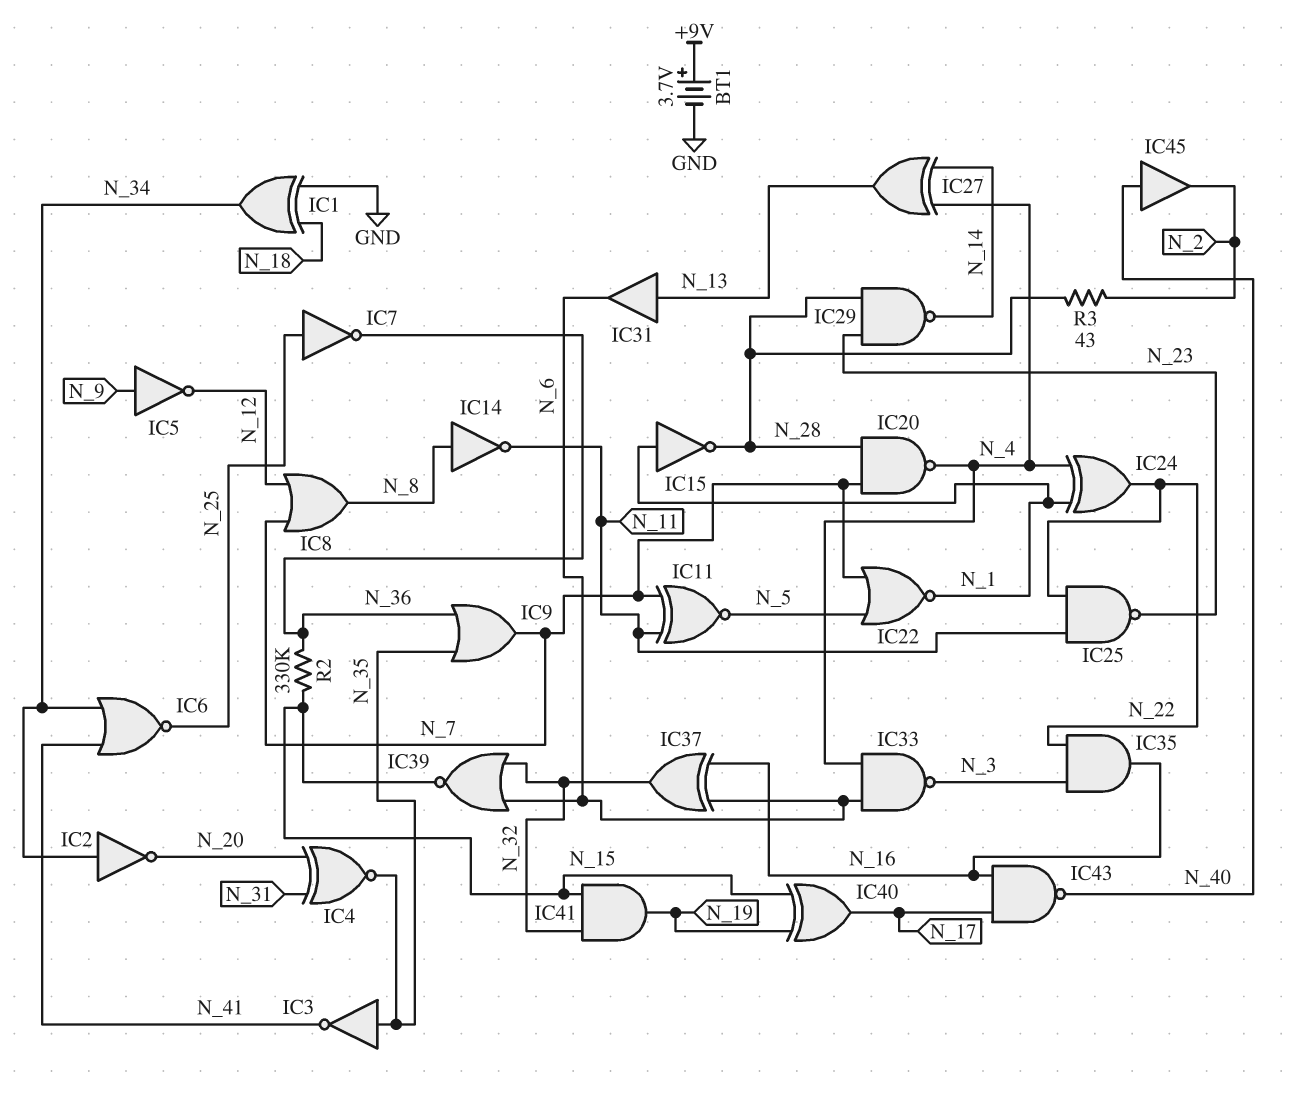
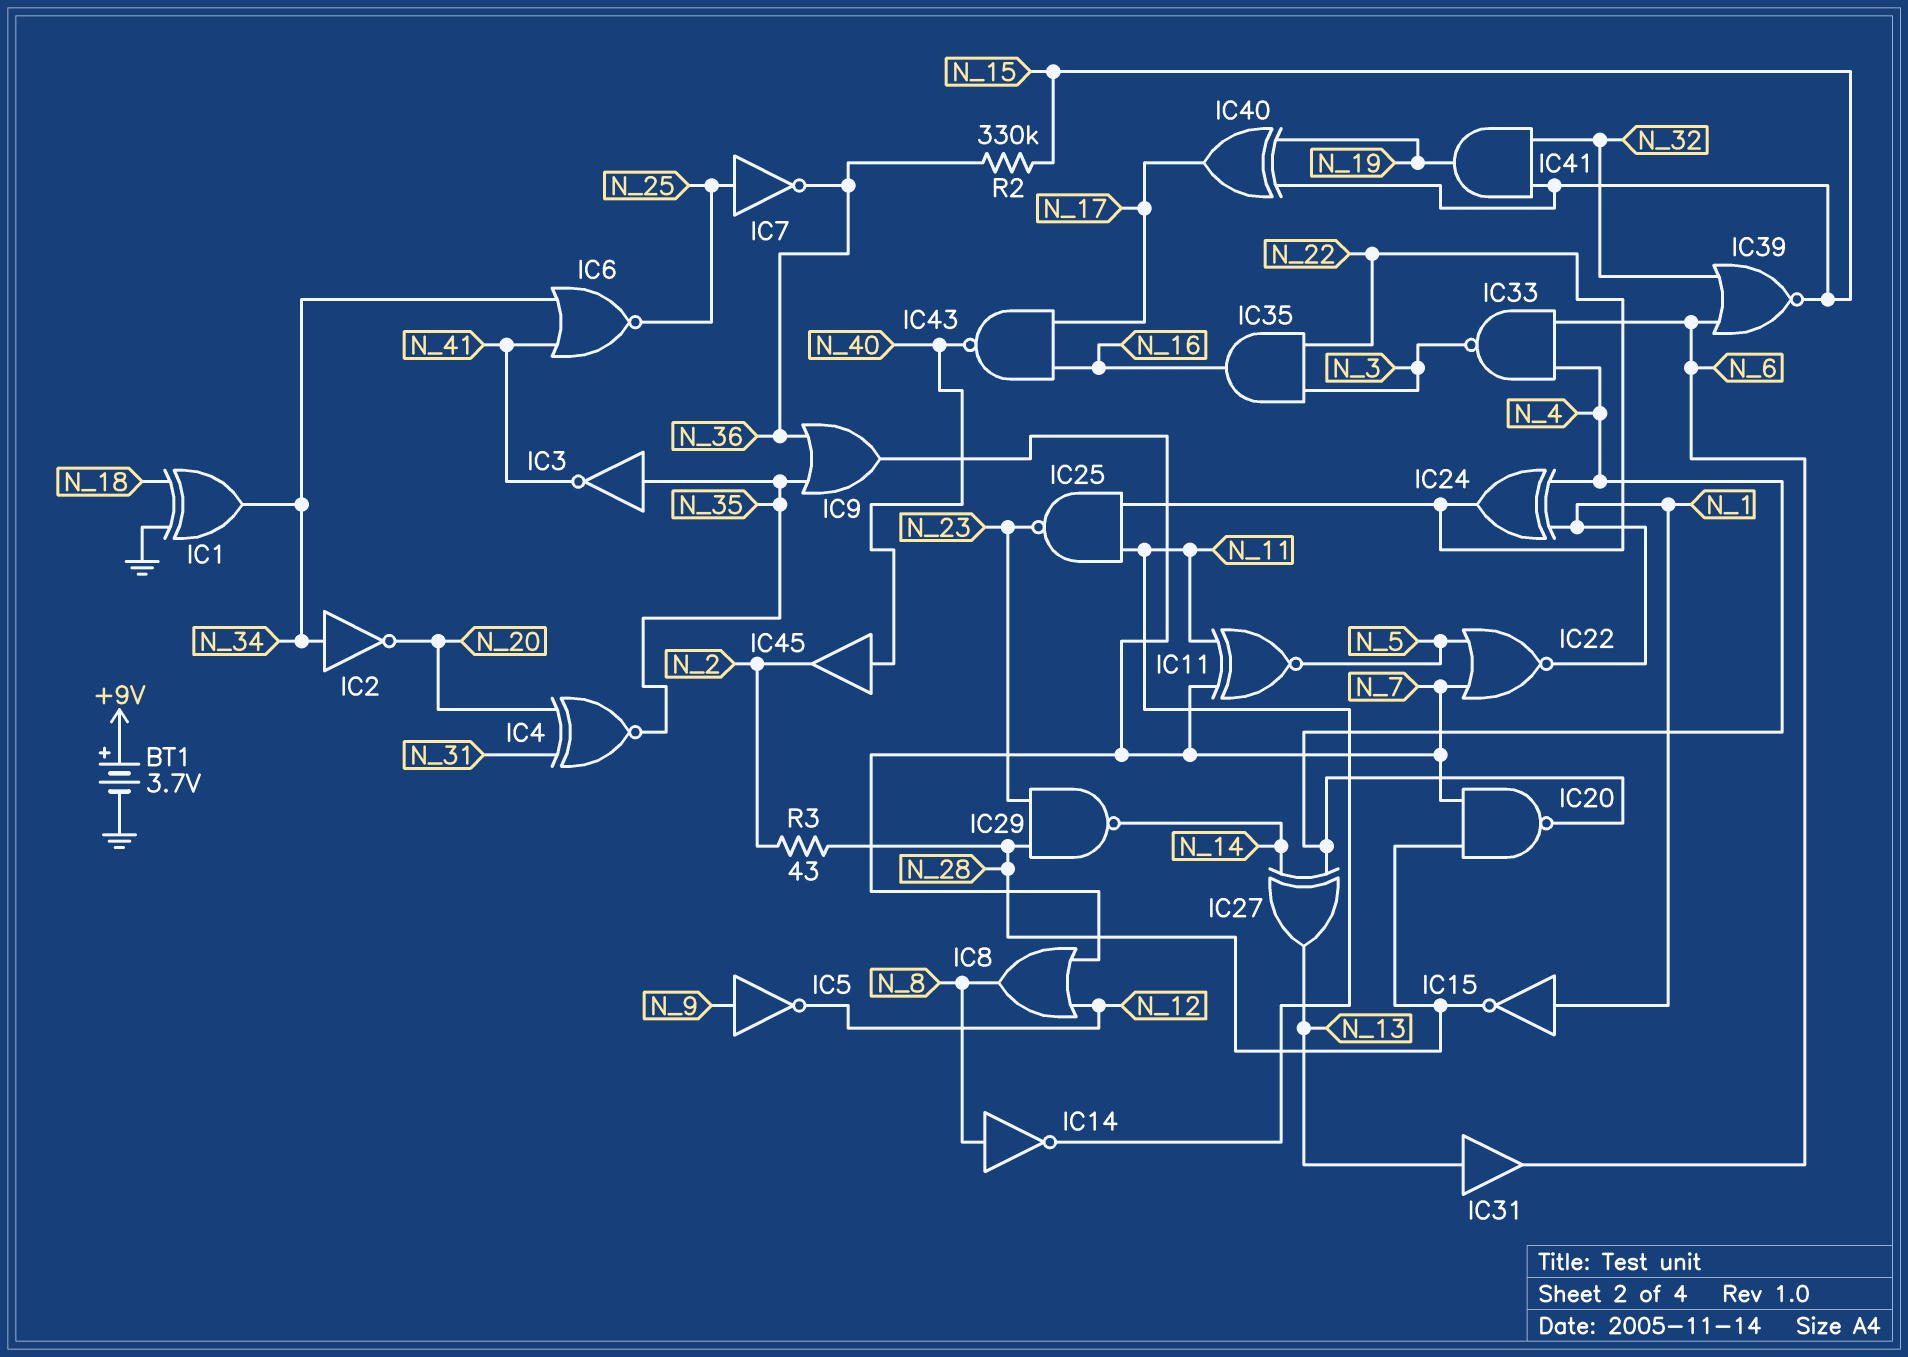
IC37: XOR (in N_6, in N_16, out N_32) -> none

